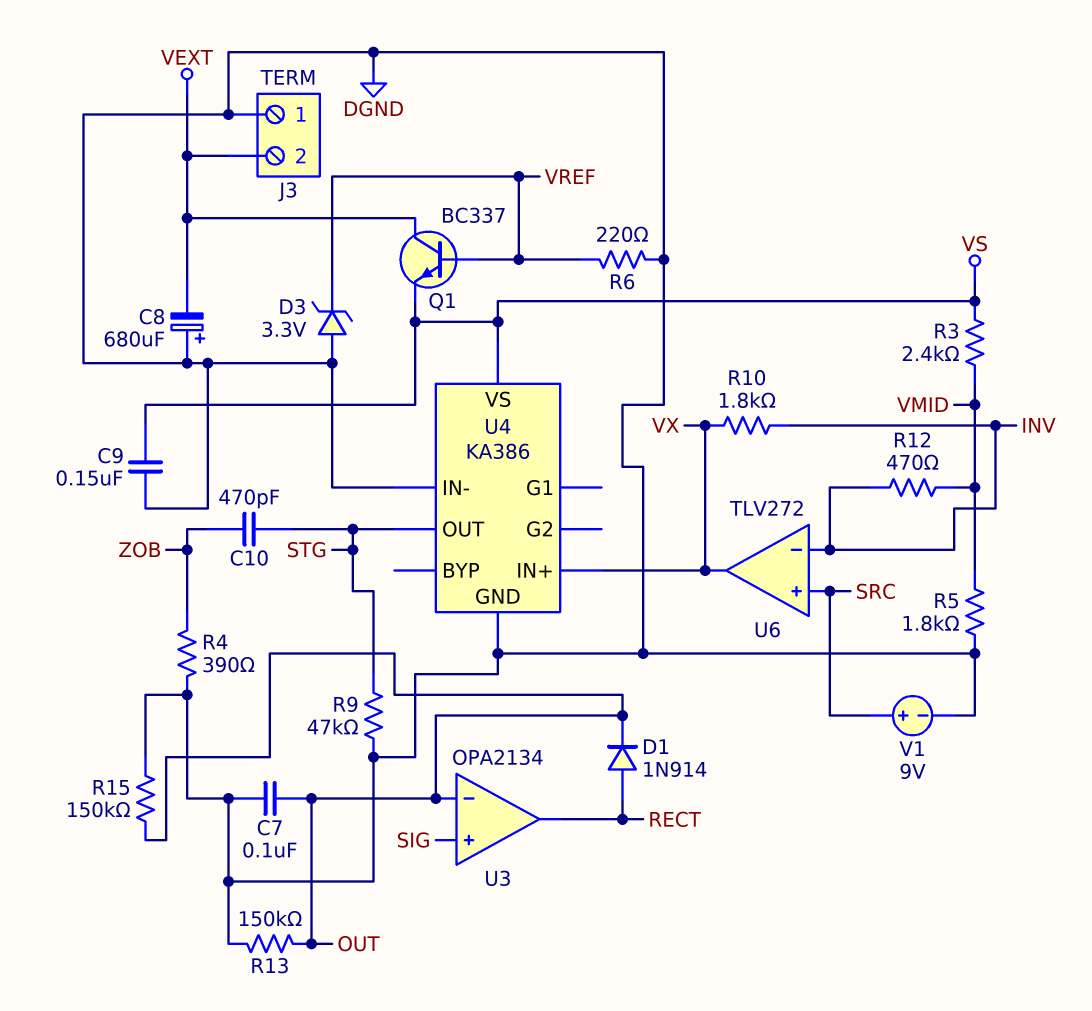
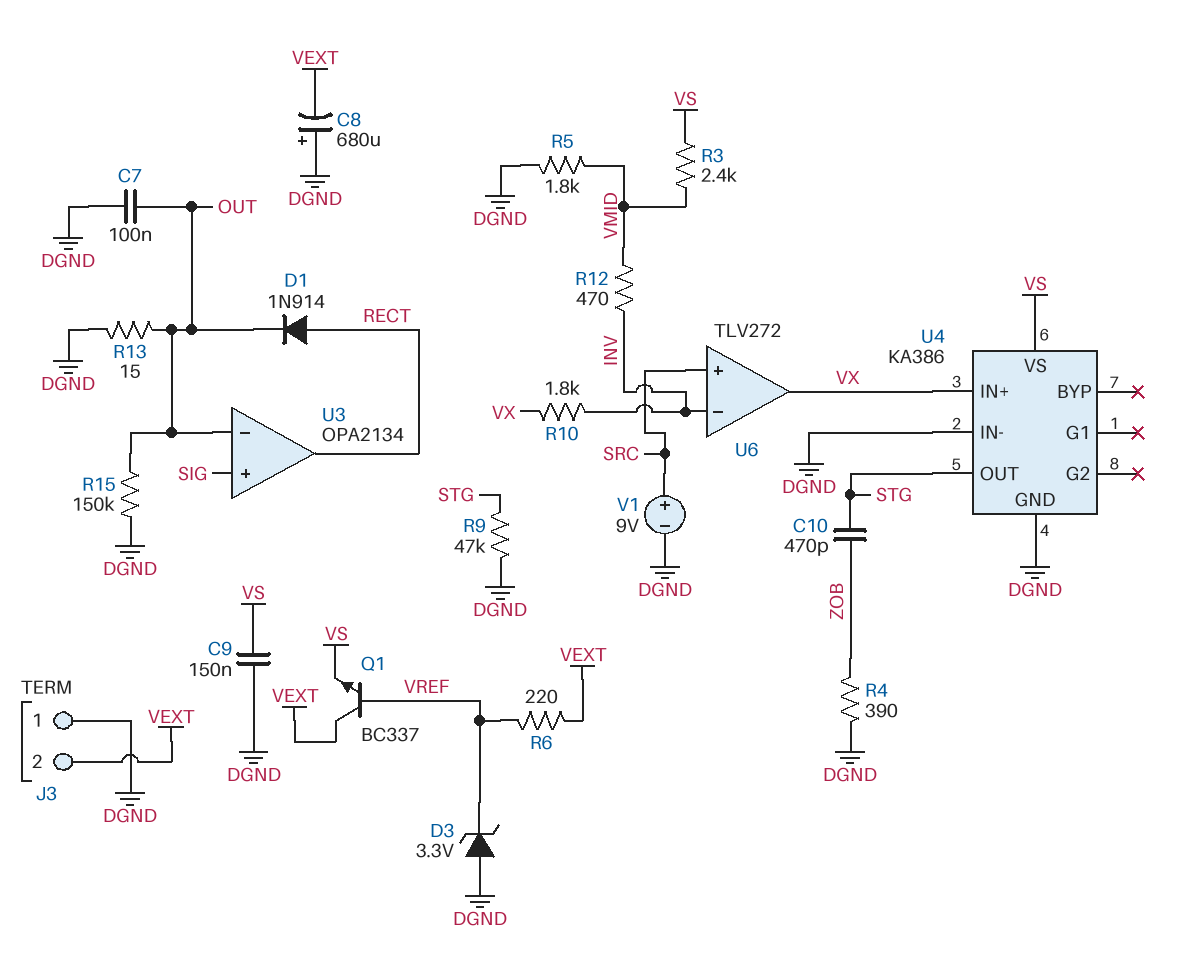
R6: 220 (DGND, VREF) -> 220 (VEXT, VREF)
R13: 150k (DGND, OUT) -> 15 (DGND, OUT)

